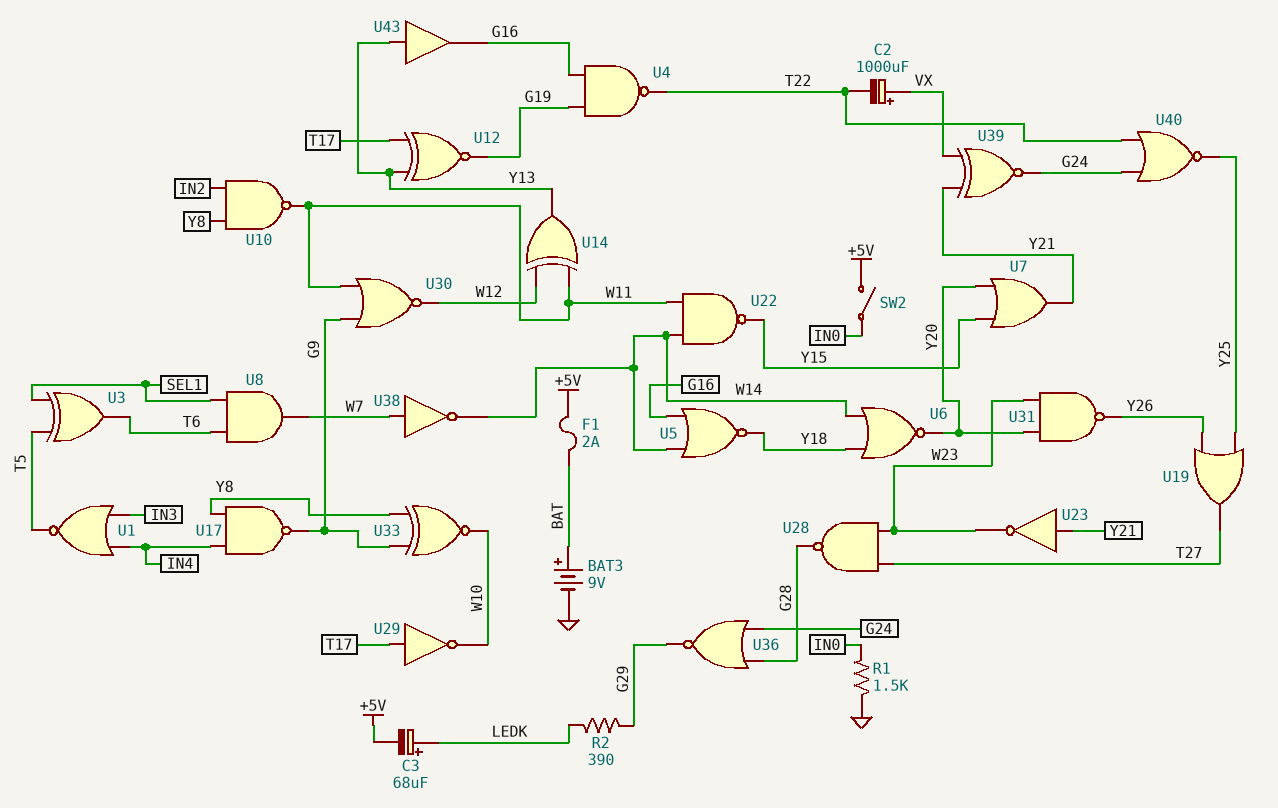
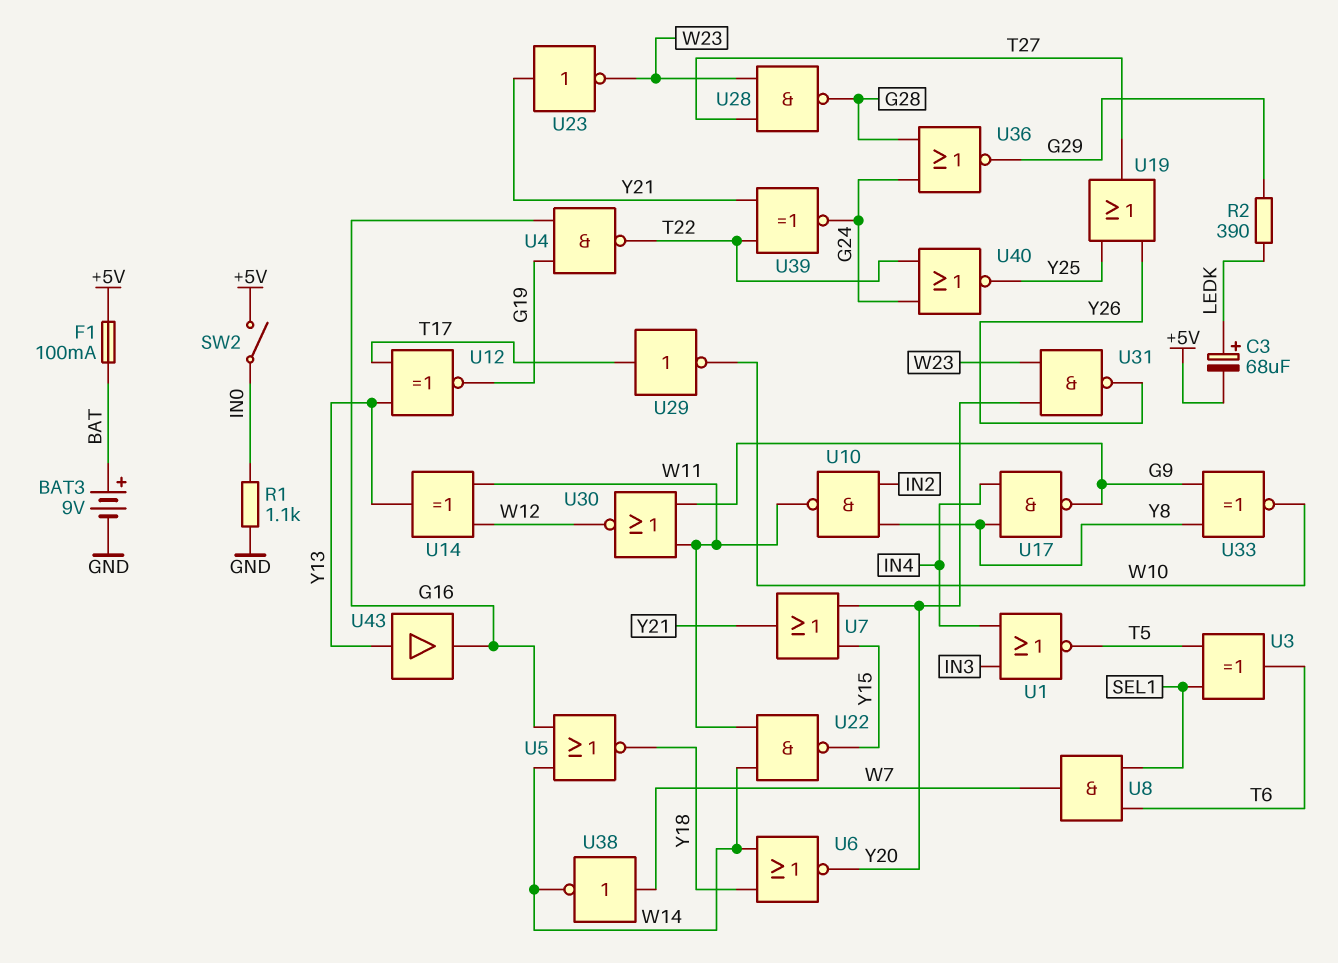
C2: 1000uF (plus VX, minus T22) -> none
F1: 2A (+5V, BAT) -> 100mA (+5V, BAT)
R1: 1.5k (GND, IN0) -> 1.1k (GND, IN0)
U39: XNOR (in VX, in Y21, out G24) -> XNOR (in T22, in Y21, out G24)

